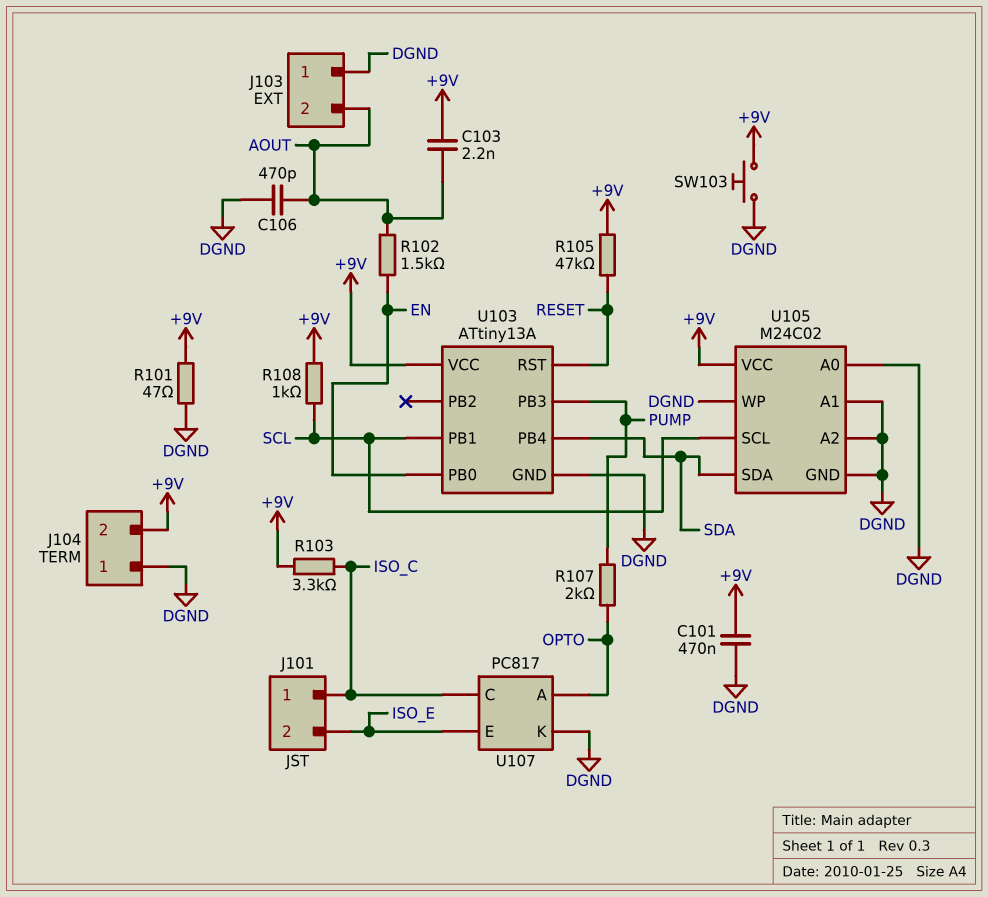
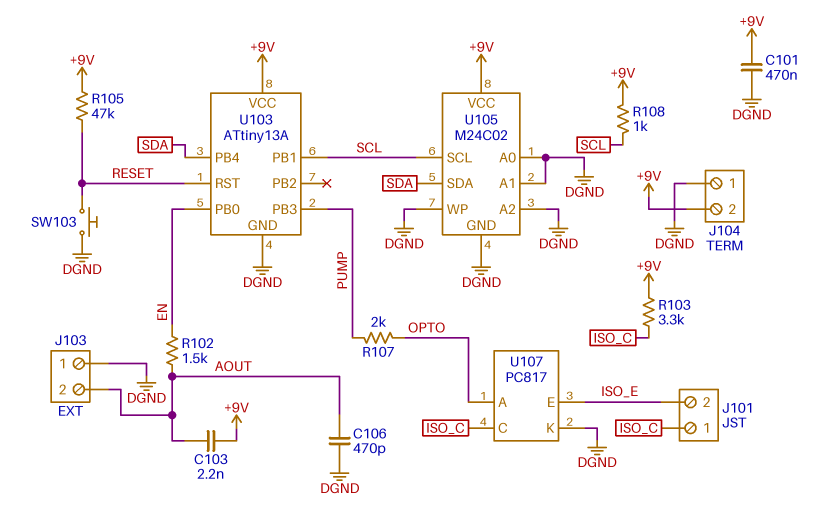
R101: 47 (+9V, DGND) -> none
SW103: button (+9V, DGND) -> button (DGND, RESET)

